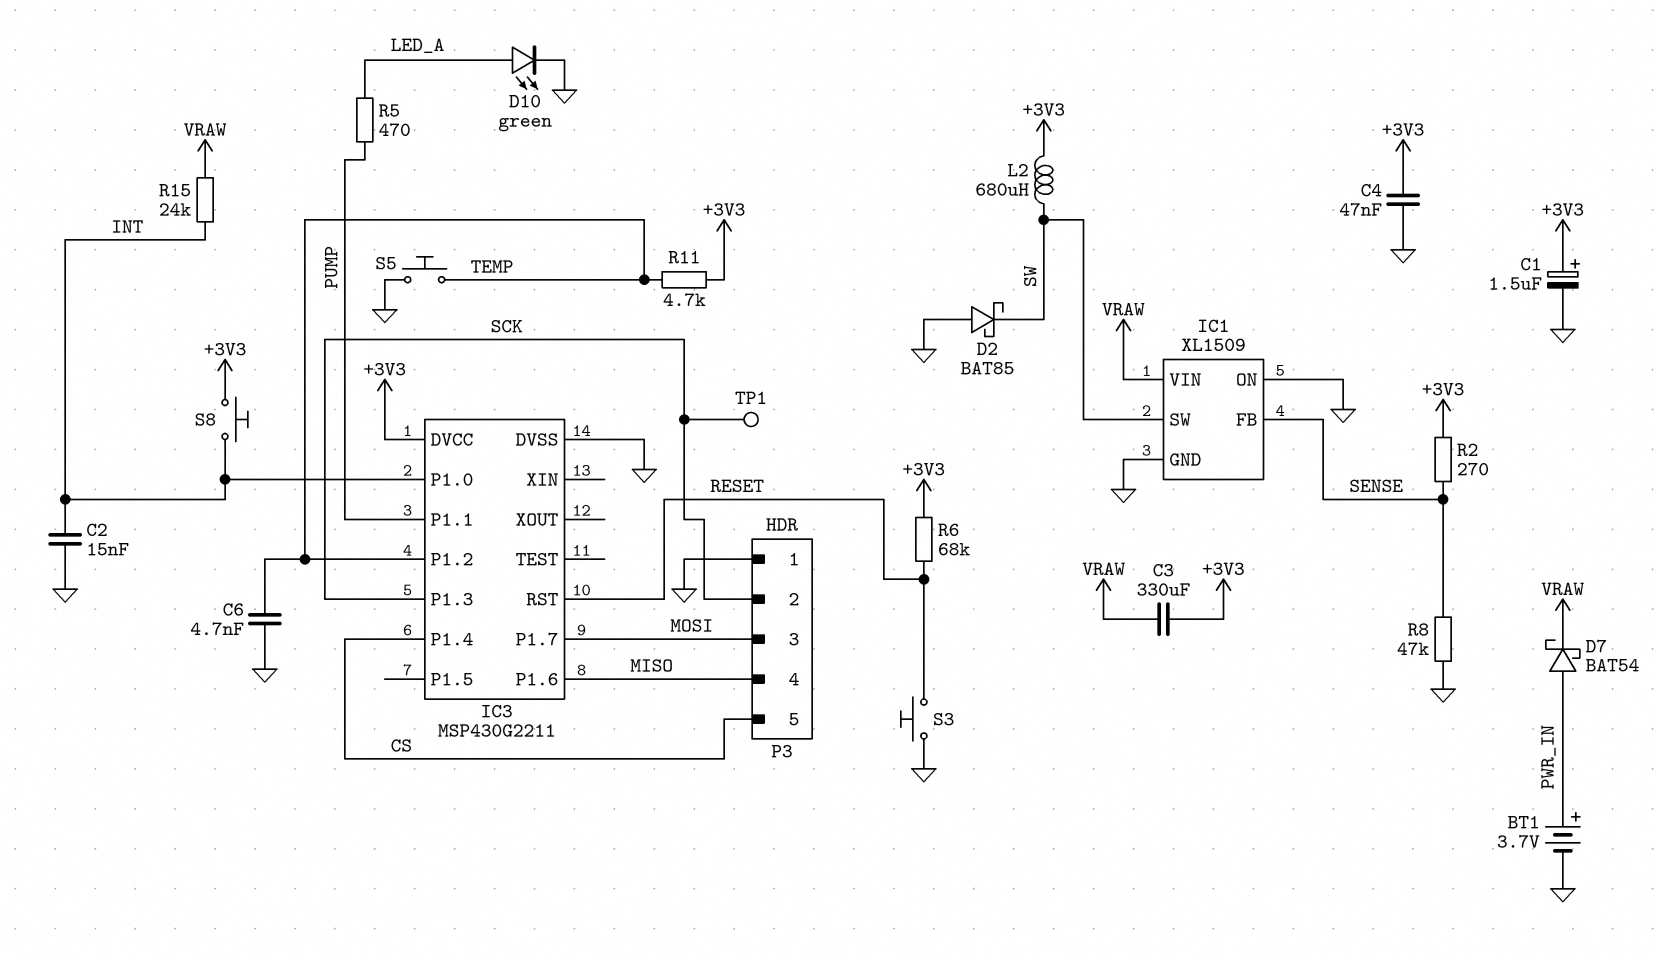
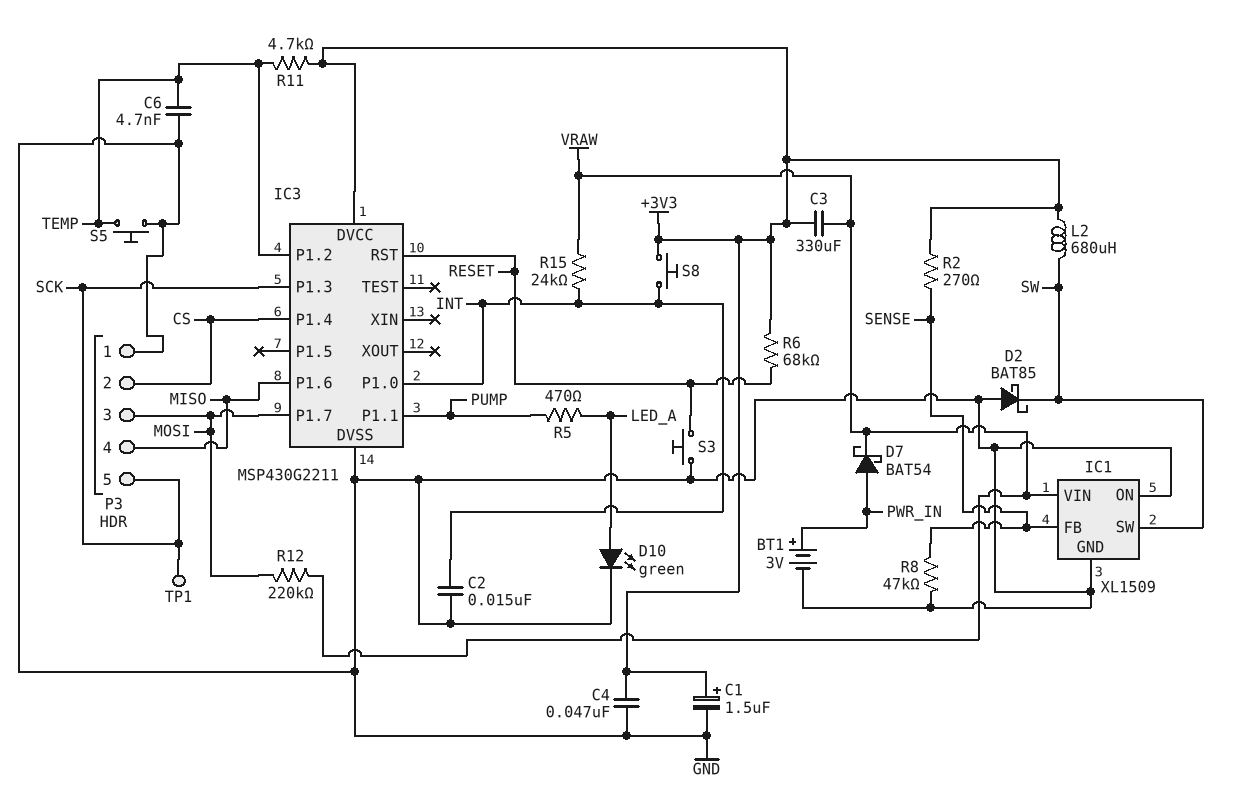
BT1: 3.7V (plus PWR_IN, minus GND) -> 3V (plus PWR_IN, minus GND)
P3 pin 2: SCK -> CS
P3 pin 5: CS -> SCK
R12: none -> 220k (MOSI, VRAW)

